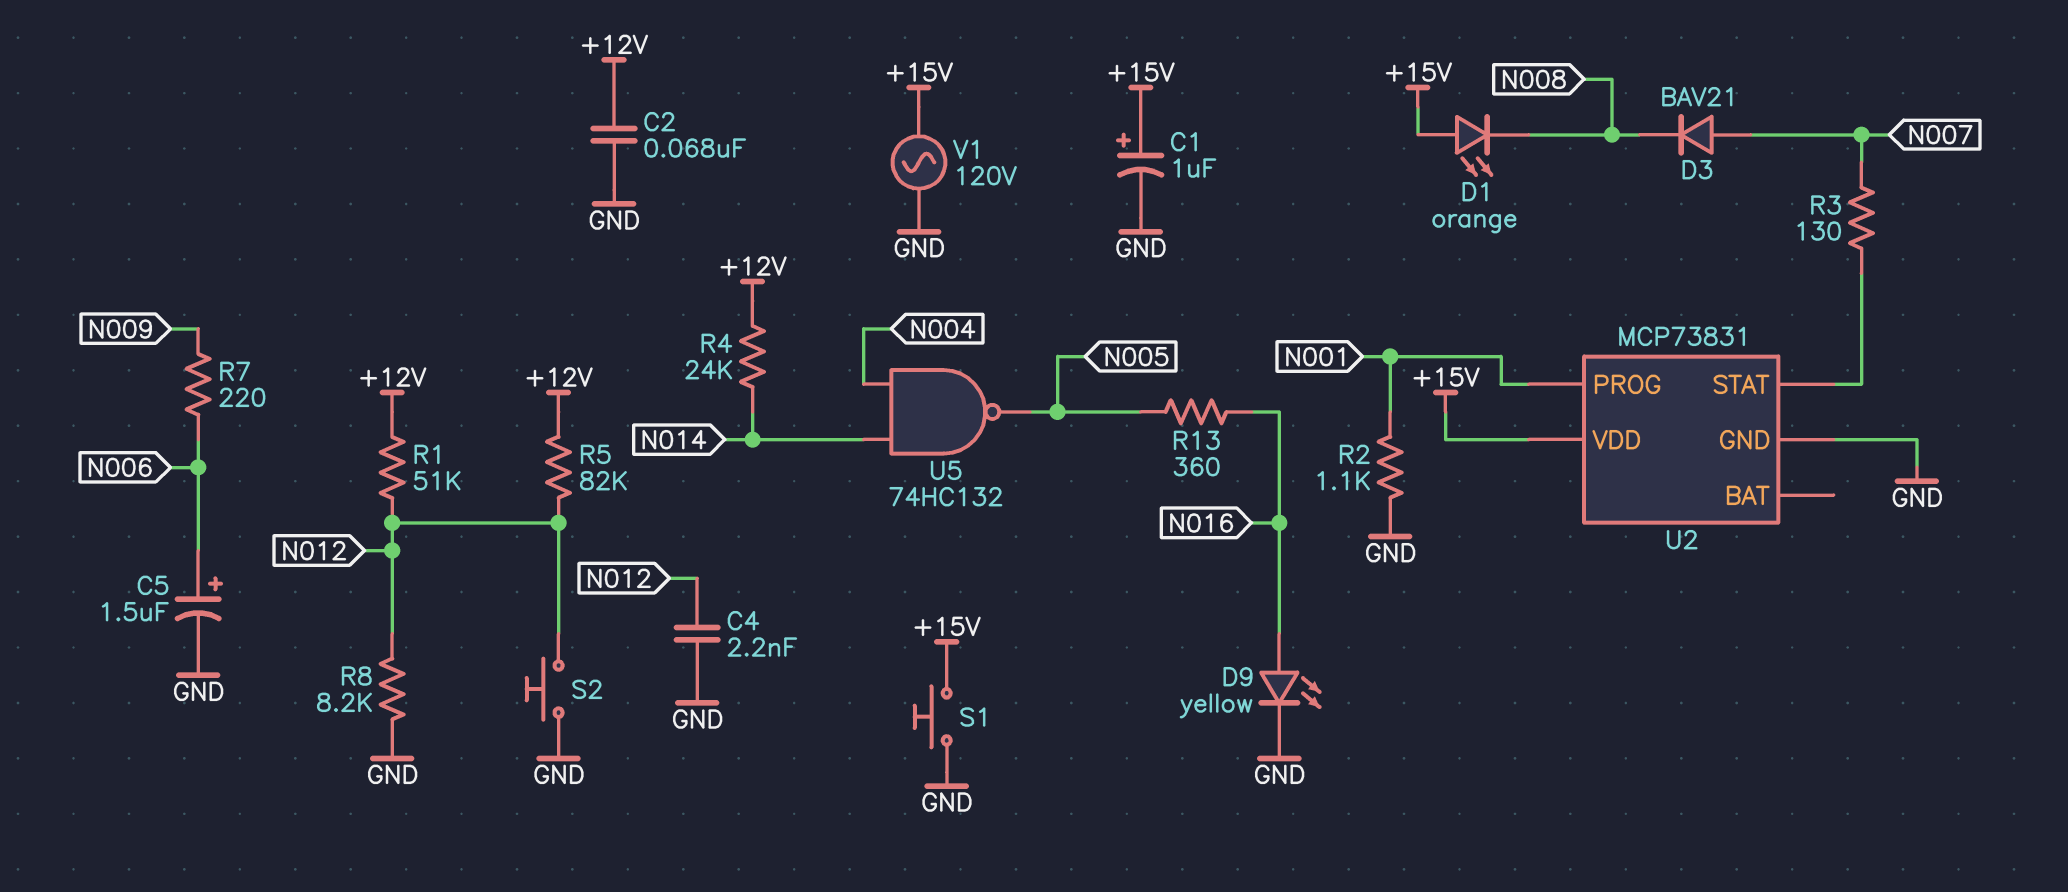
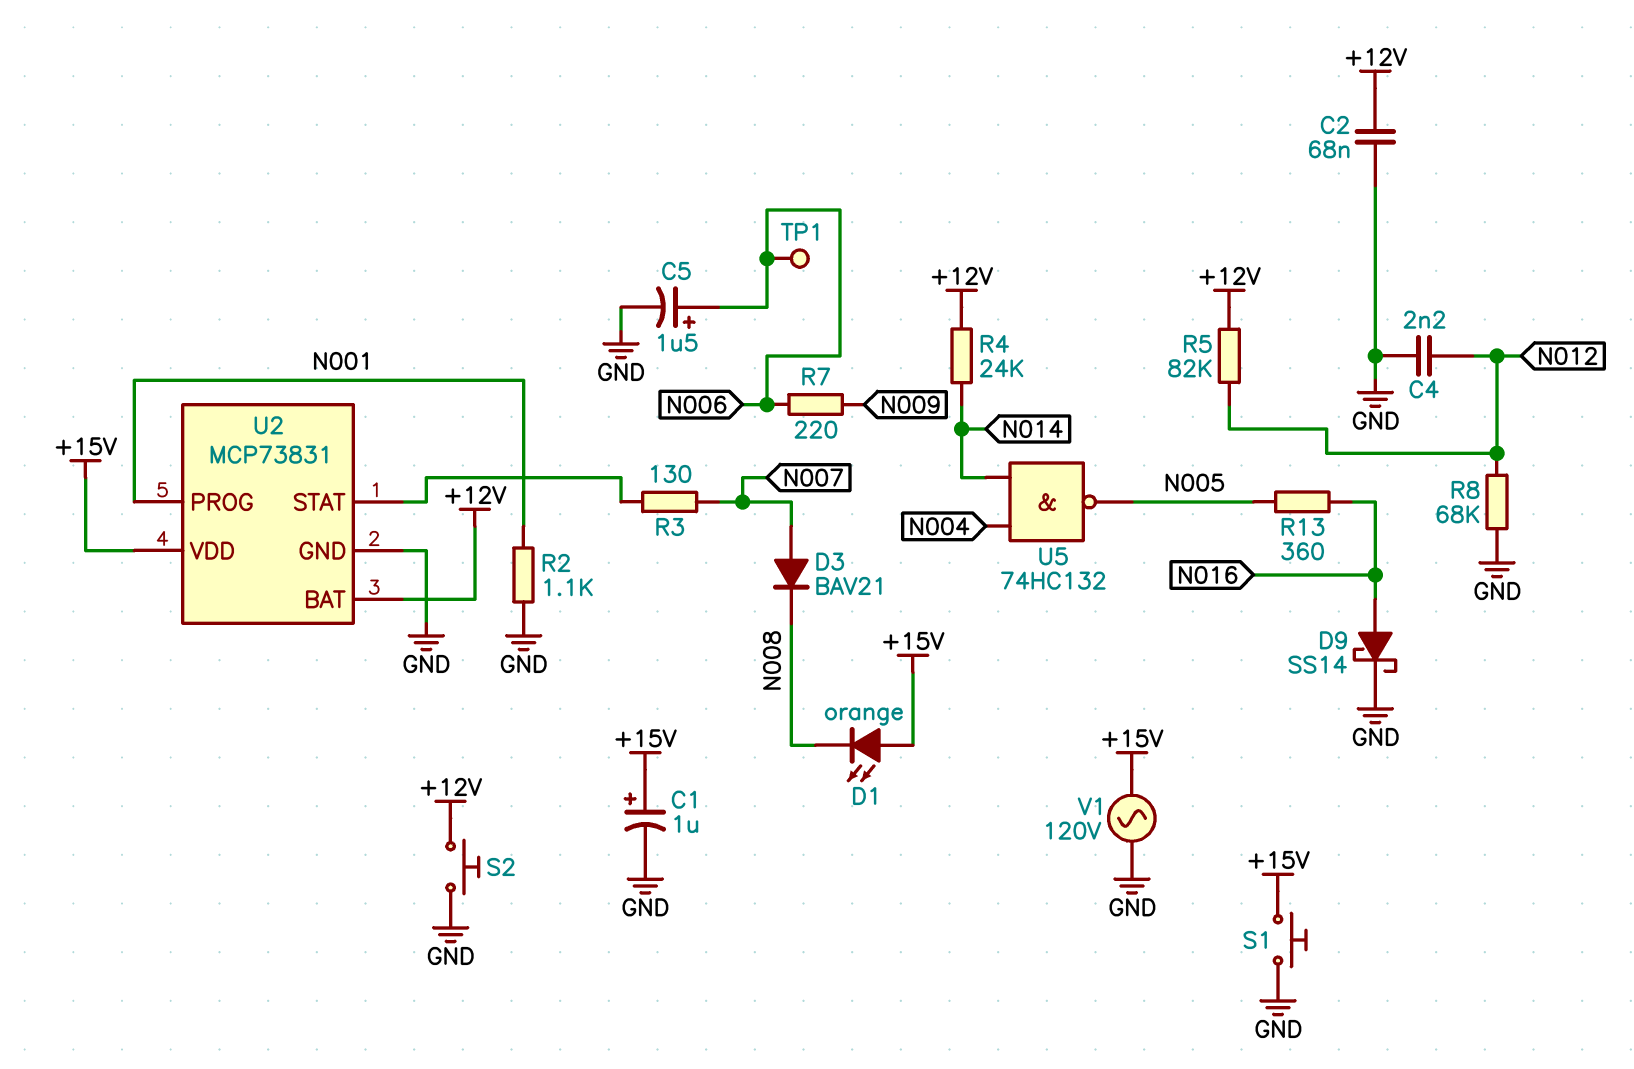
D9: LED yellow (A N016, K GND) -> schottky SS14 (A N016, K GND)
R1: 51k (+12V, N012) -> none
R8: 8.2k (GND, N012) -> 68k (GND, N012)
S2: button (GND, N012) -> button (+12V, GND)
TP1: none -> test point (N006)
U2 pin BAT: none -> +12V

